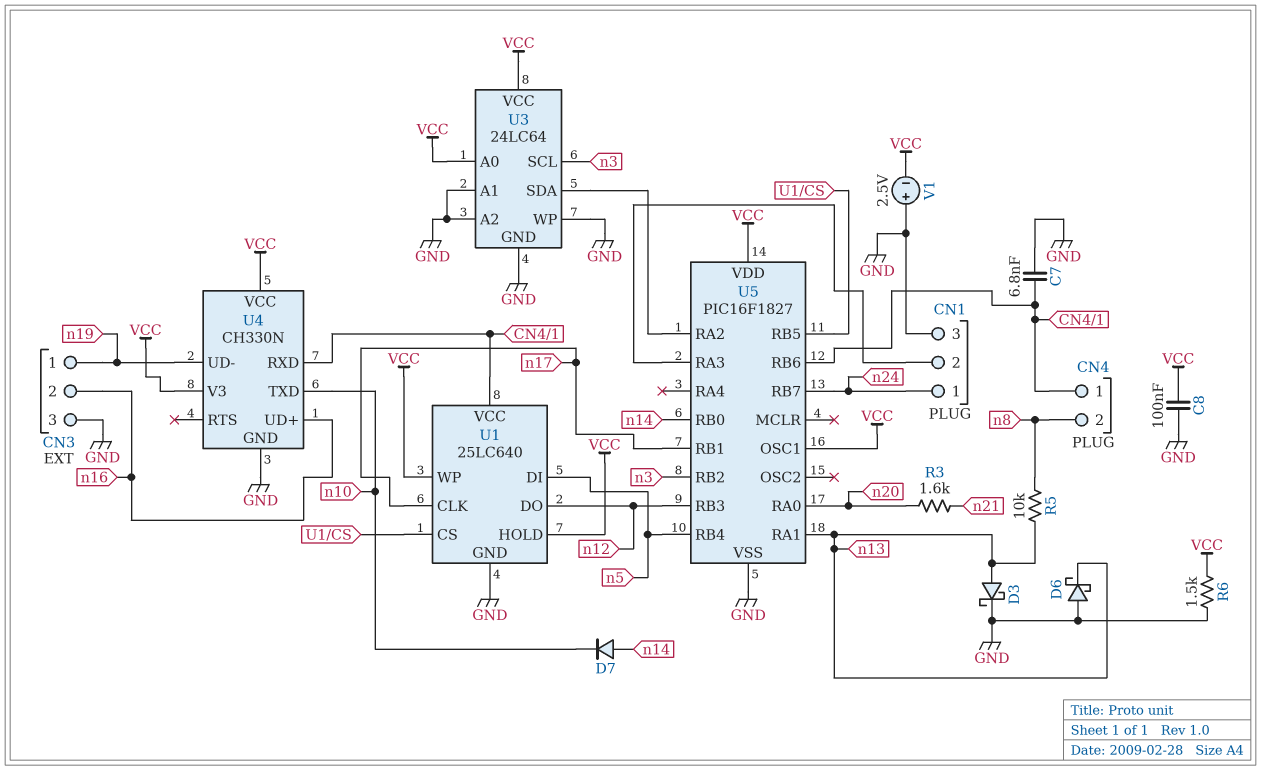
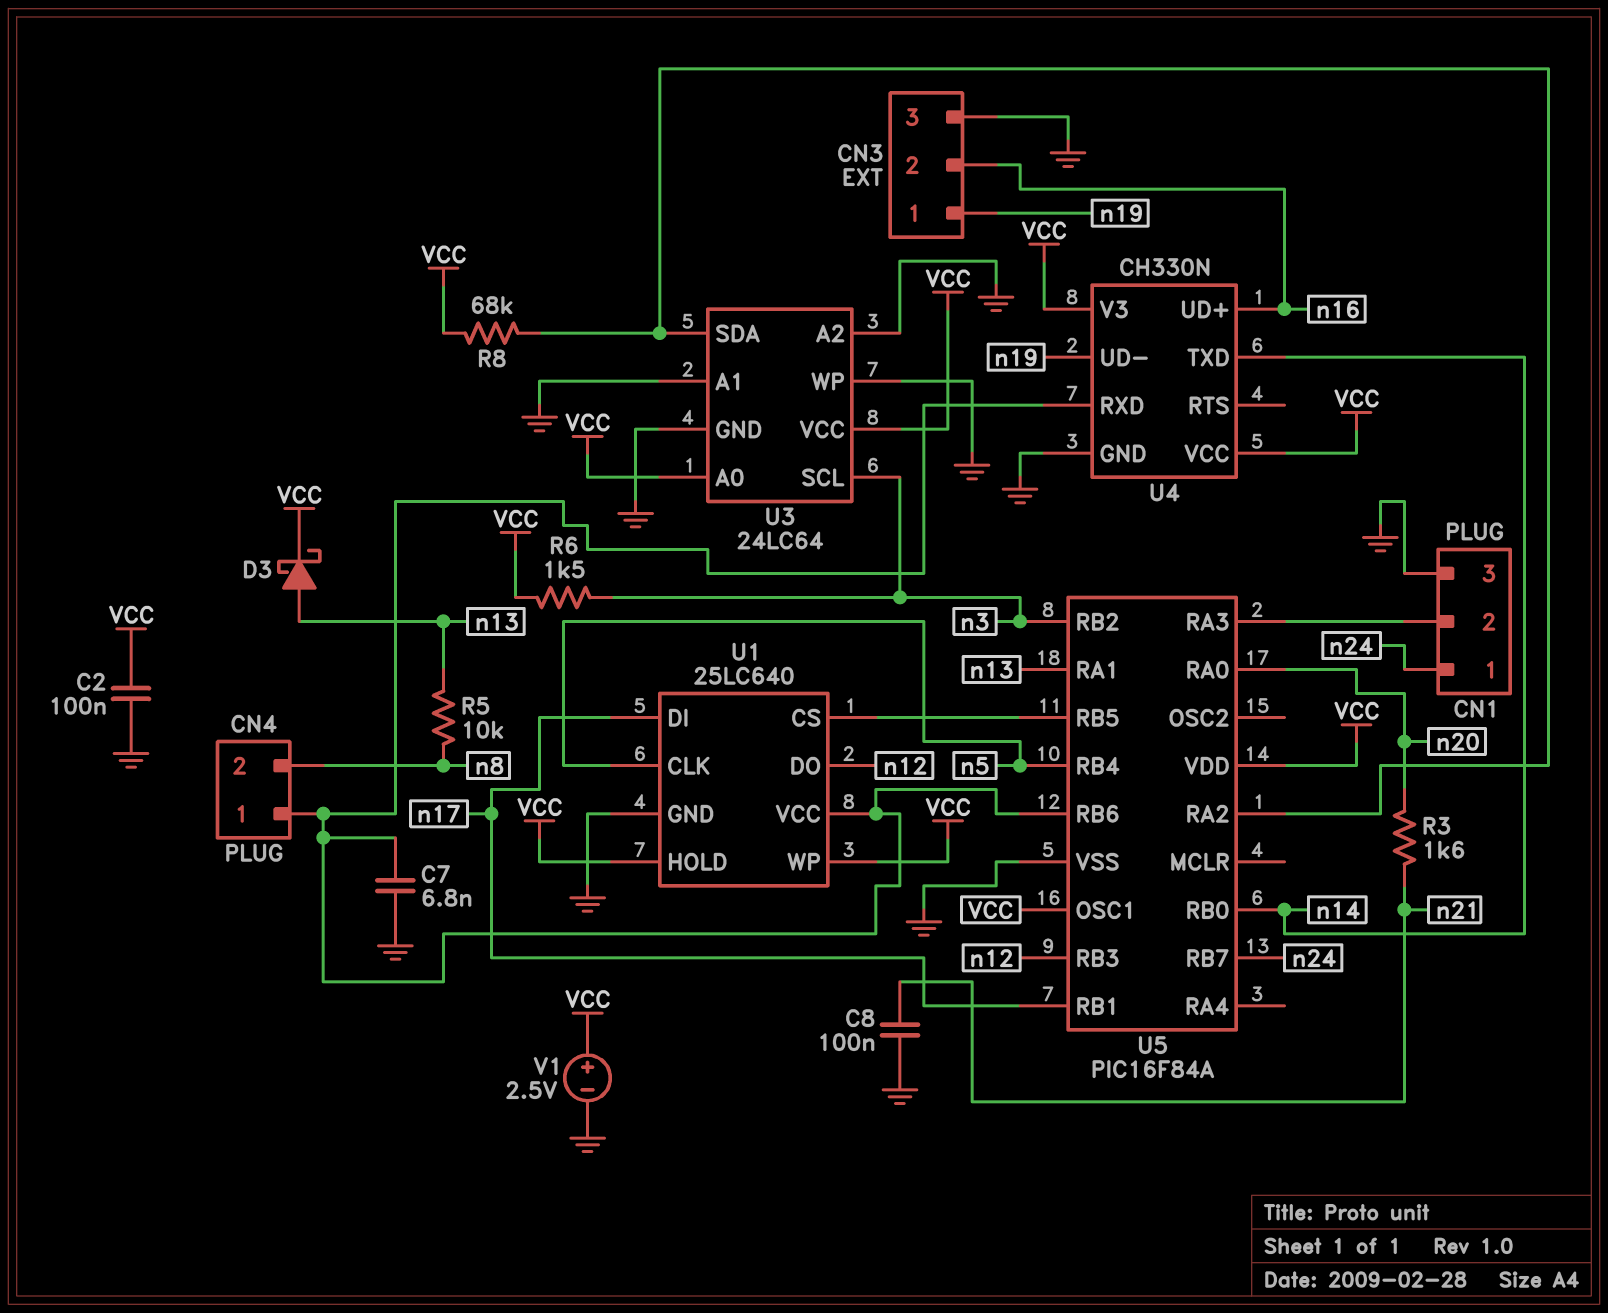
C2: none -> 100nF (GND, VCC)
C8: 100nF (GND, VCC) -> 100nF (GND, n21)
D3: schottky (A n13, K GND) -> schottky (A n13, K VCC)
D6: schottky (A GND, K n13) -> none
D7: diode (A n14, K n10) -> none
R6: 1.5k (GND, VCC) -> 1.5k (VCC, n3)
R8: none -> 68k (U3/SDA, VCC)
U1 pin CLK: n17 -> n5
U1 pin DI: n5 -> n17
U4 pin TXD: n10 -> n14
U5: PIC16F1827 -> PIC16F84A
V1: 2.5V (plus GND, minus VCC) -> 2.5V (plus VCC, minus GND)

